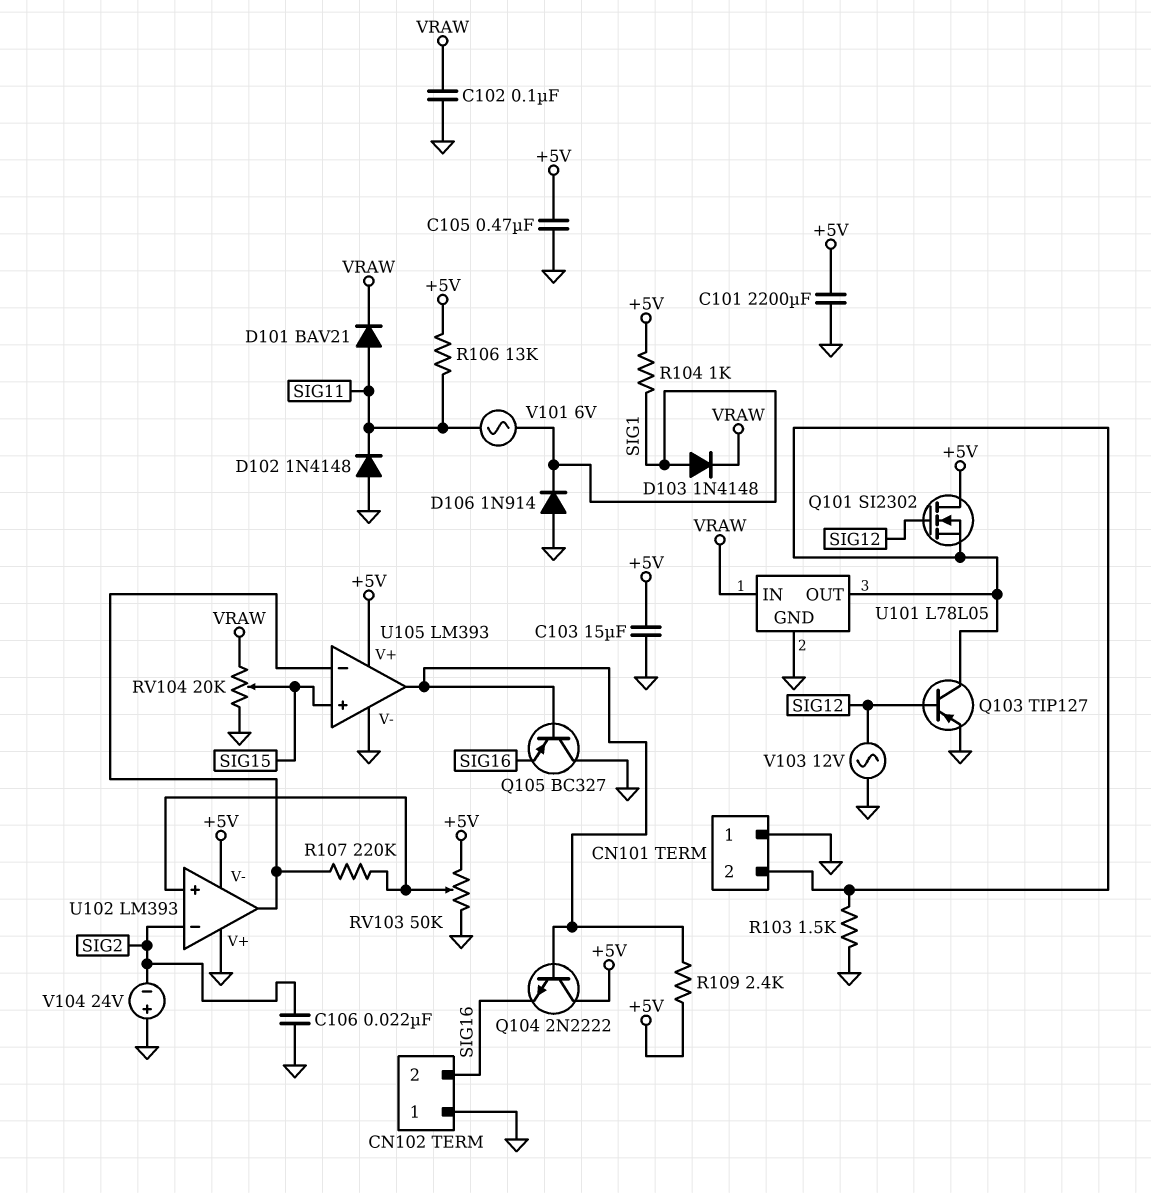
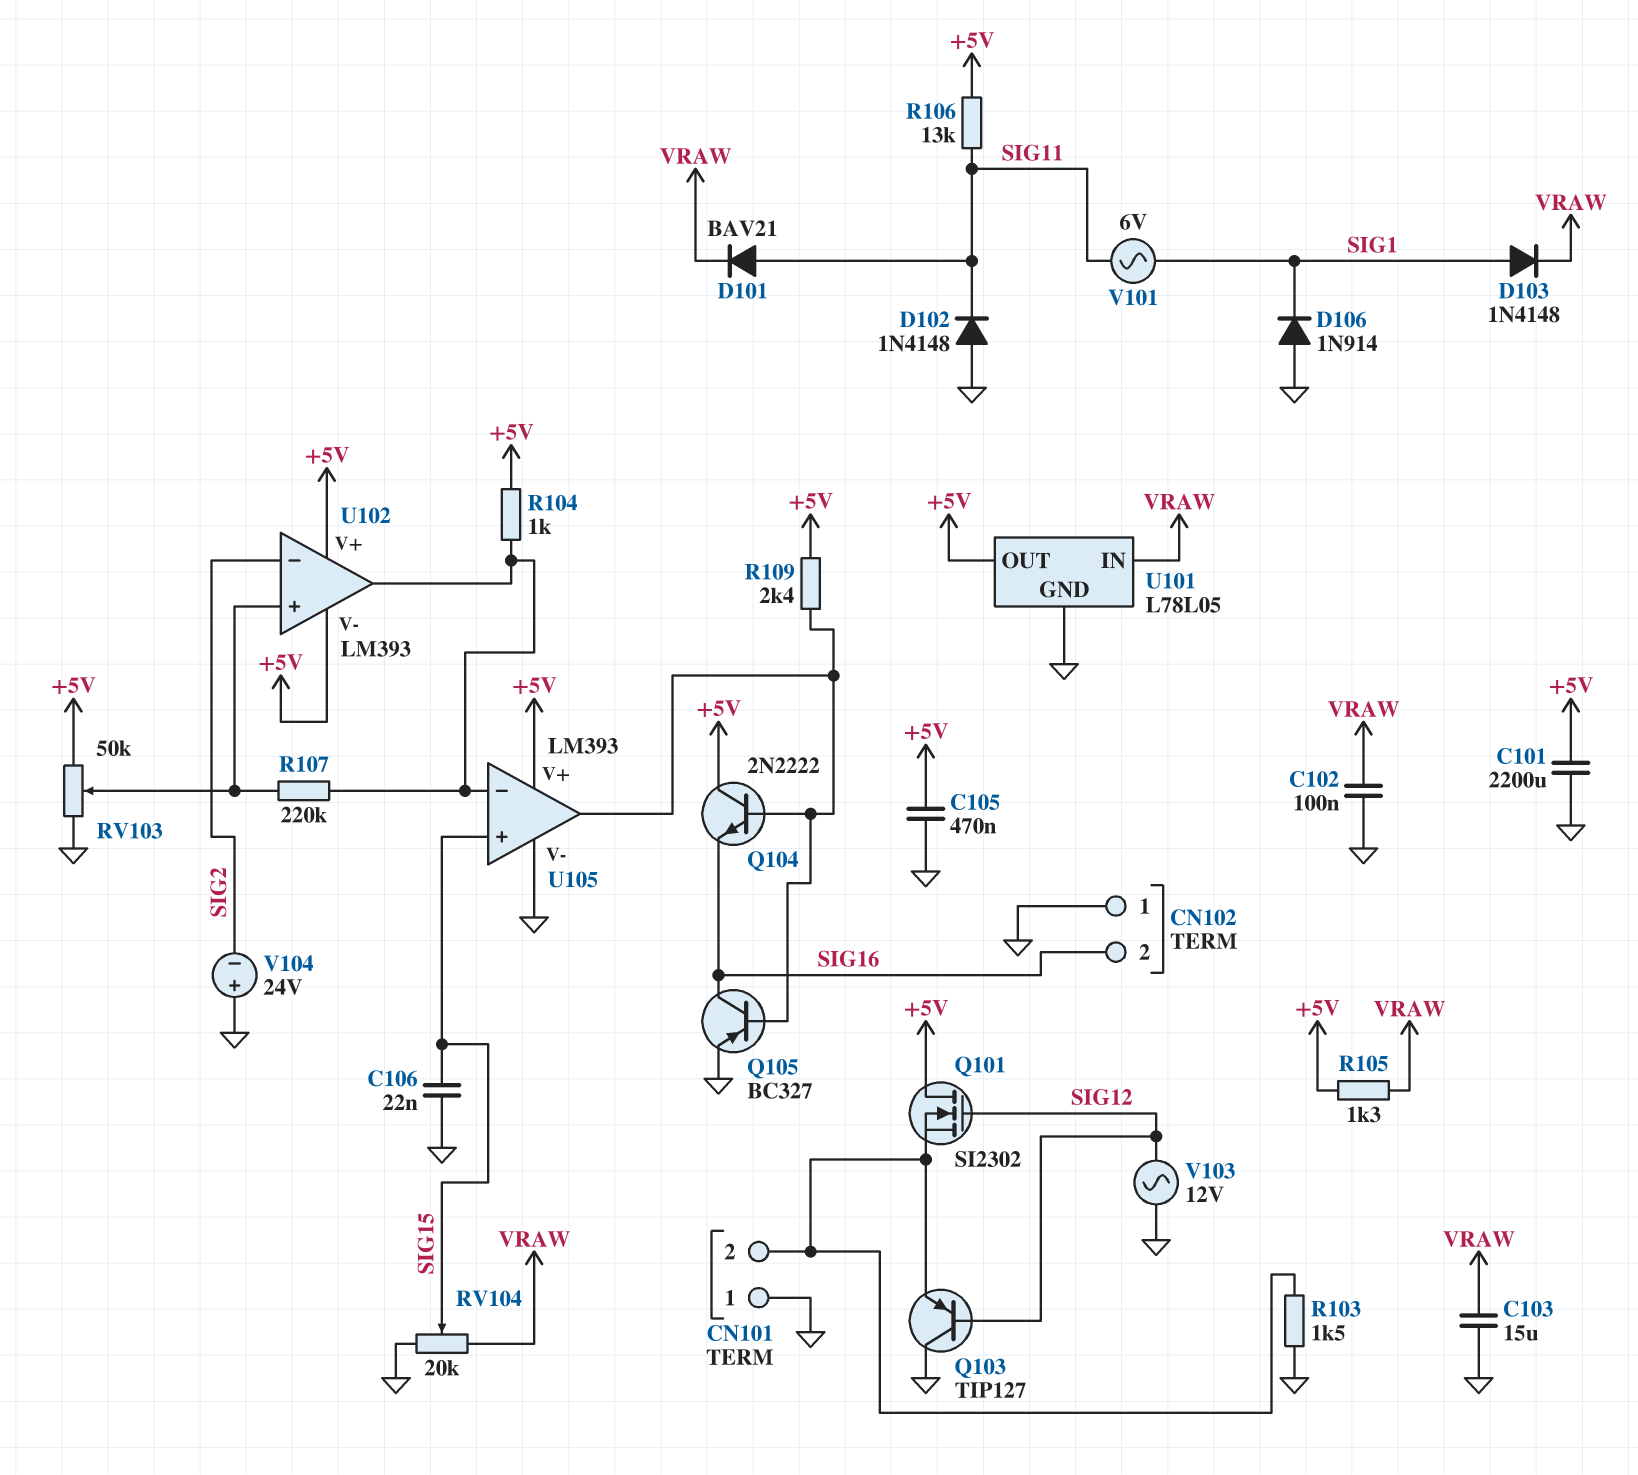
C103: 15uF (+5V, GND) -> 15uF (GND, VRAW)
C106: 22nF (GND, SIG2) -> 22nF (GND, SIG15)
Q103: PNP TIP127 (B SIG12, C CN101/2, E GND) -> PNP TIP127 (B SIG12, C GND, E CN101/2)
Q105: PNP BC327 (B U105/out, C GND, E SIG16) -> PNP BC327 (B U105/out, C SIG16, E GND)
R104: 1k (+5V, SIG1) -> 1k (+5V, U102/out)
R105: none -> 1.3k (+5V, VRAW)
U101 pin OUT: CN101/2 -> +5V
U102 pin V+: GND -> +5V

